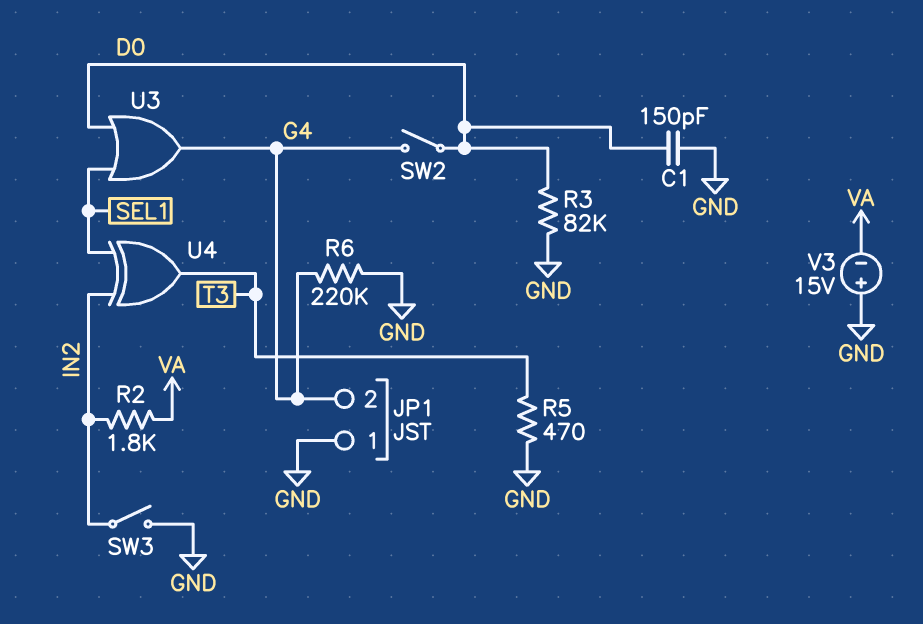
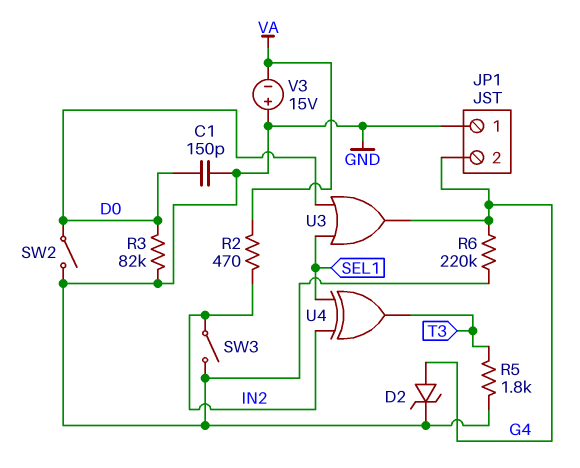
D2: none -> zener (A G4, K GND)
R2: 1.8k (IN2, VA) -> 470 (IN2, VA)
R5: 470 (GND, T3) -> 1.8k (GND, T3)
SW2: switch (D0, G4) -> switch (D0, GND)

